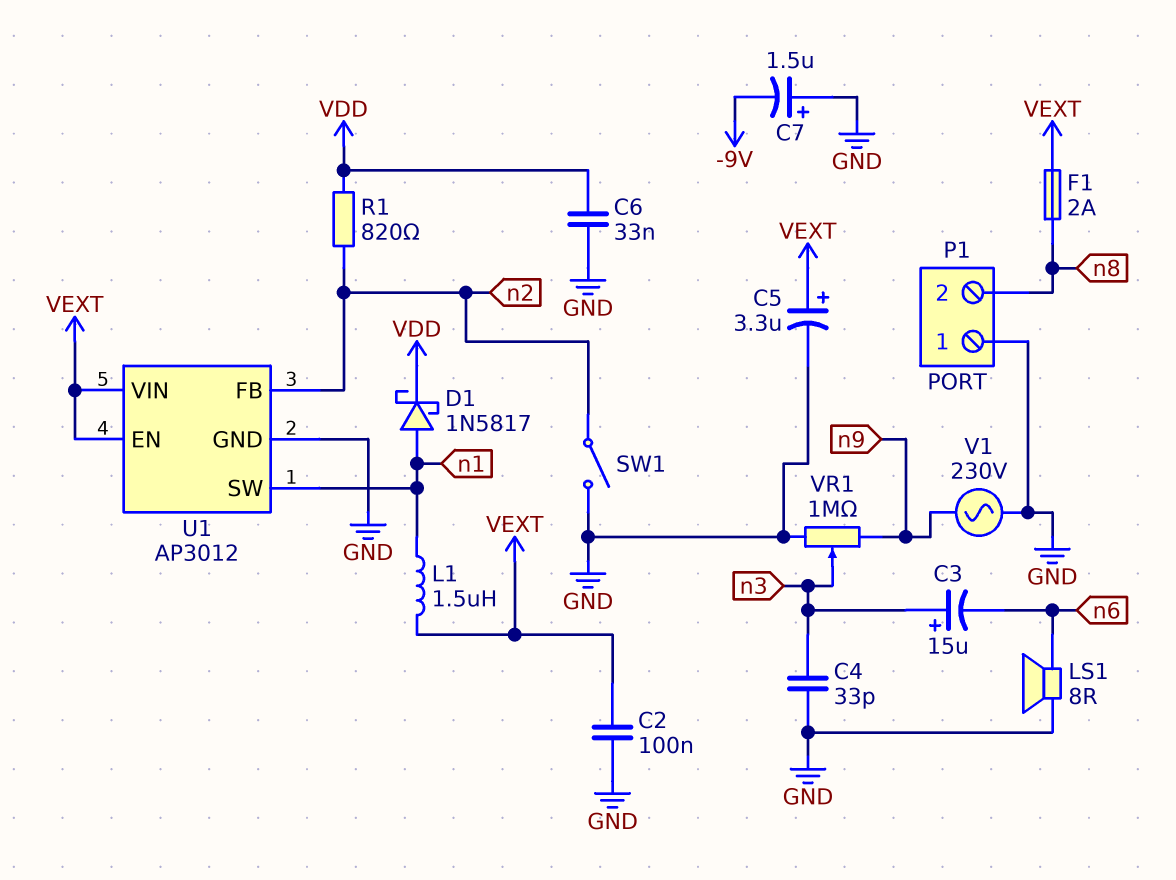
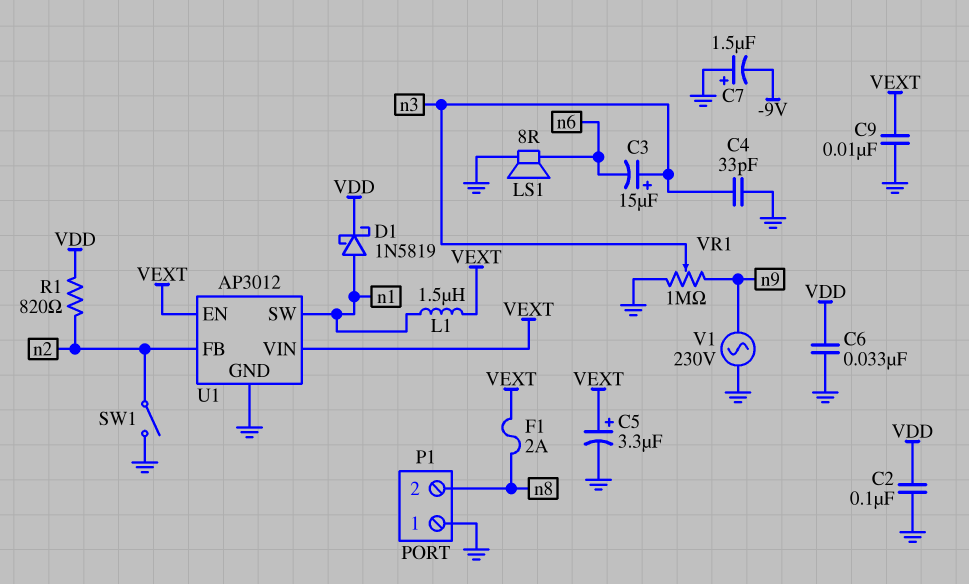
C2: 100nF (GND, VEXT) -> 100nF (GND, VDD)
C9: none -> 10nF (GND, VEXT)
D1: schottky 1N5817 (A n1, K VDD) -> schottky 1N5819 (A n1, K VDD)

